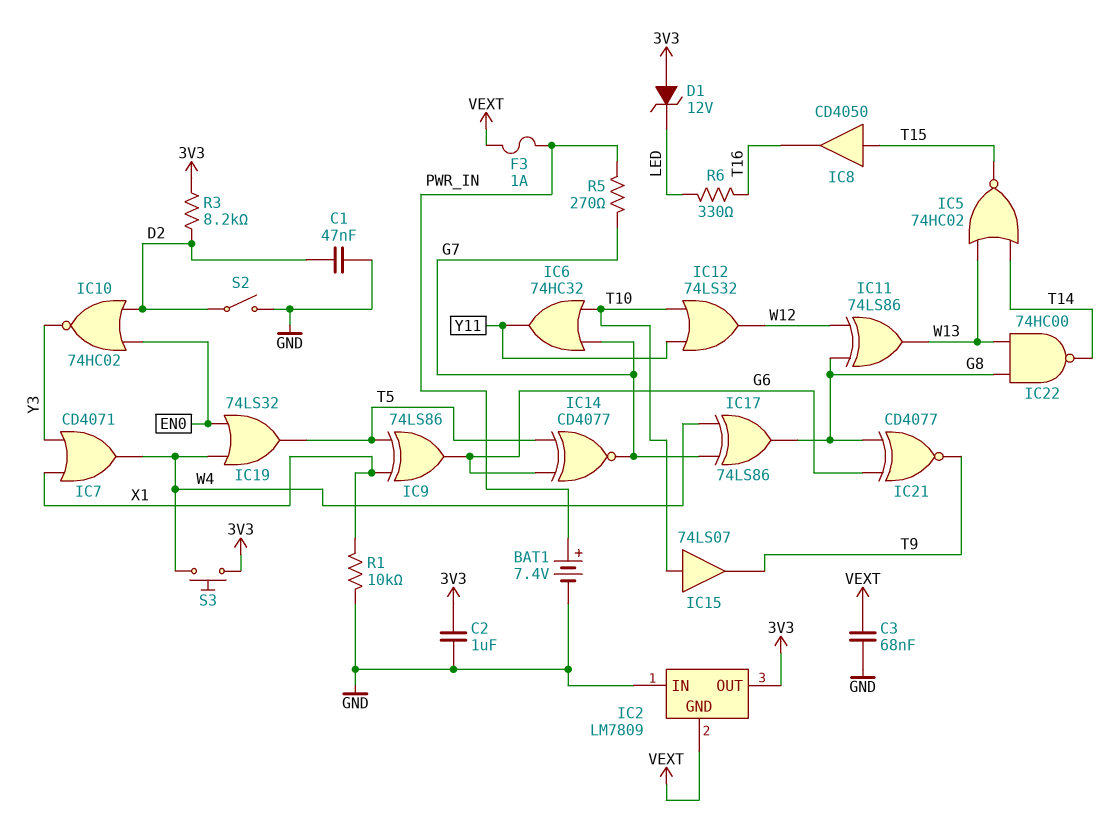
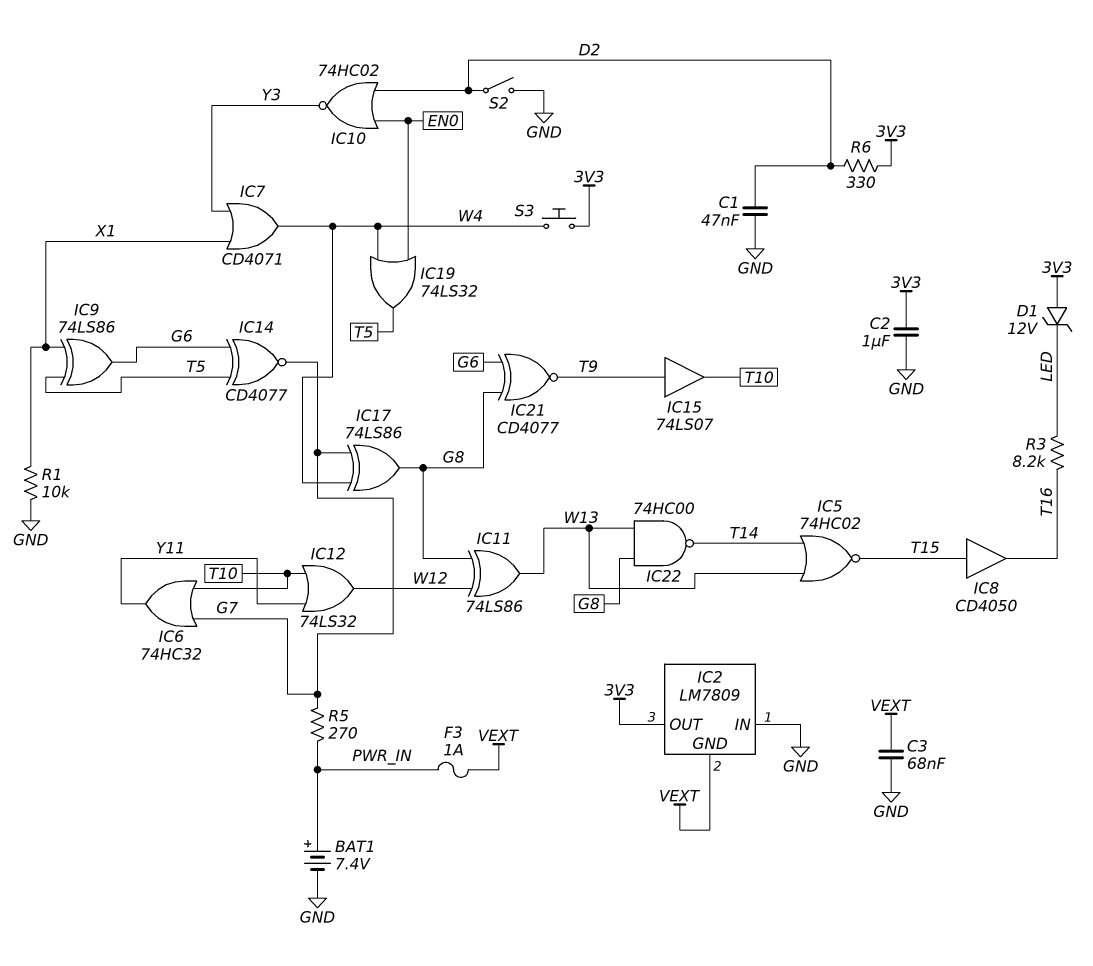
IC15: buffer 74LS07 (in T10, out T9) -> buffer 74LS07 (in T9, out T10)
R3: 8.2k (3V3, D2) -> 8.2k (LED, T16)
R6: 330 (LED, T16) -> 330 (3V3, D2)

